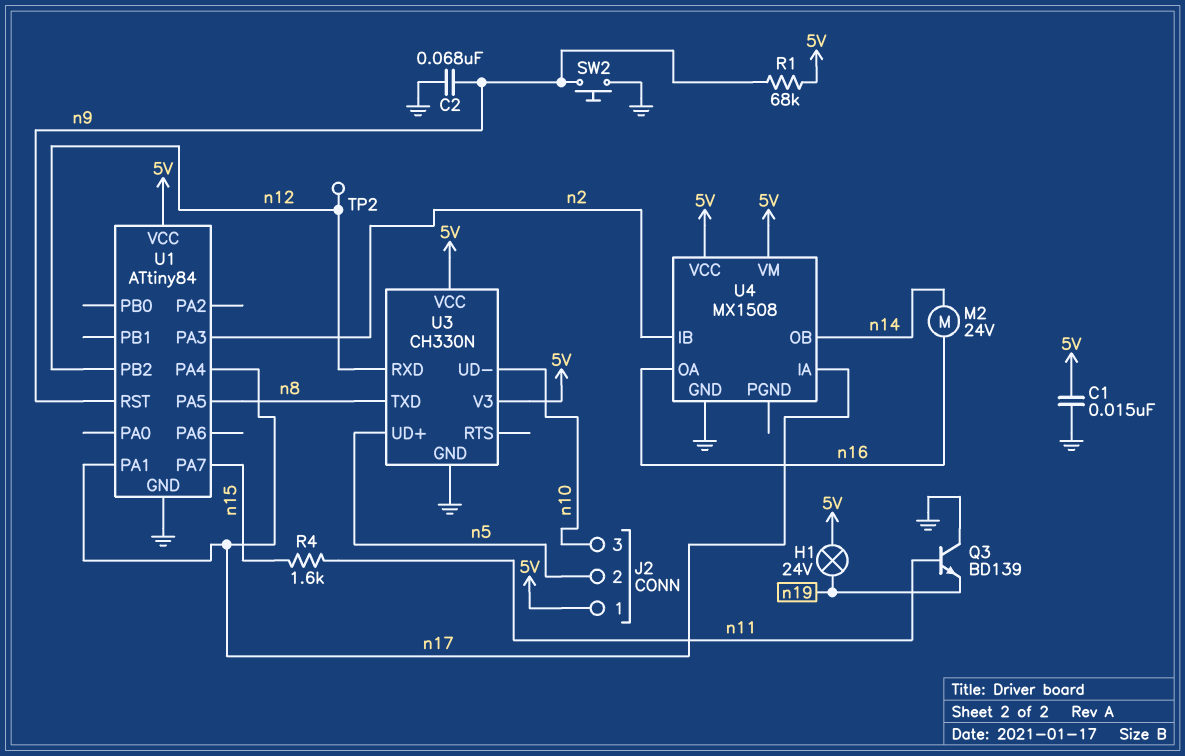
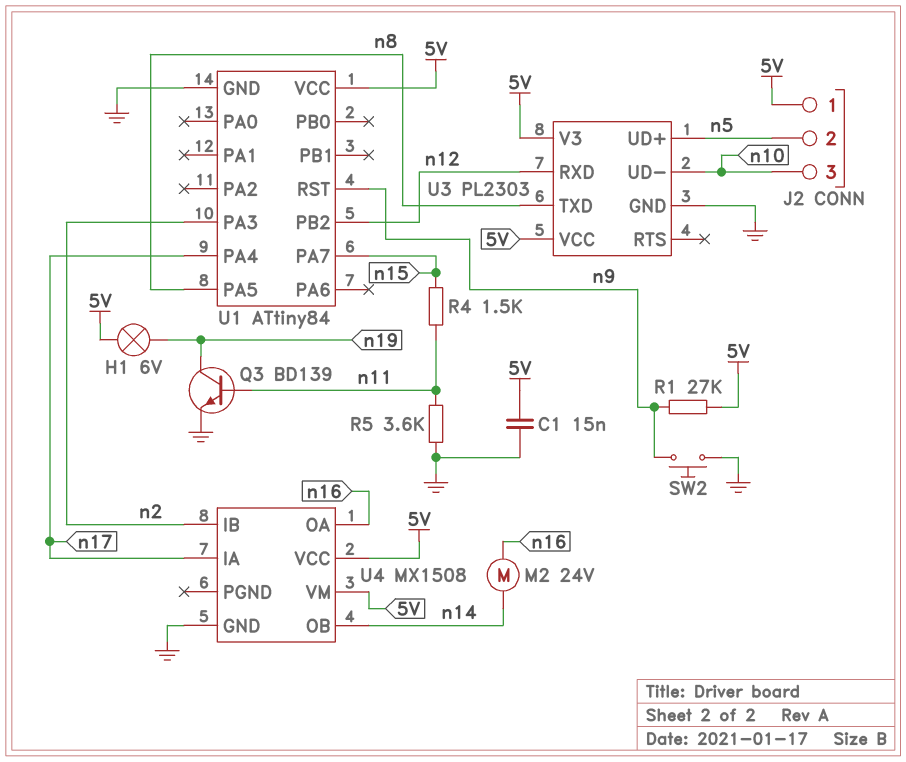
C2: 68nF (GND, n9) -> none
H1: lamp 24V (5V, n19) -> lamp 6V (5V, n19)
Q3: NPN BD139 (B n11, C GND, E n19) -> NPN BD139 (B n11, C n19, E GND)
R1: 68k (5V, n9) -> 27k (5V, n9)
R4: 1.6k (n11, n15) -> 1.5k (n11, n15)
R5: none -> 3.6k (GND, n11)
TP2: test point (n12) -> none
U1 pin PA1: n17 -> none
U3: CH330N -> PL2303

